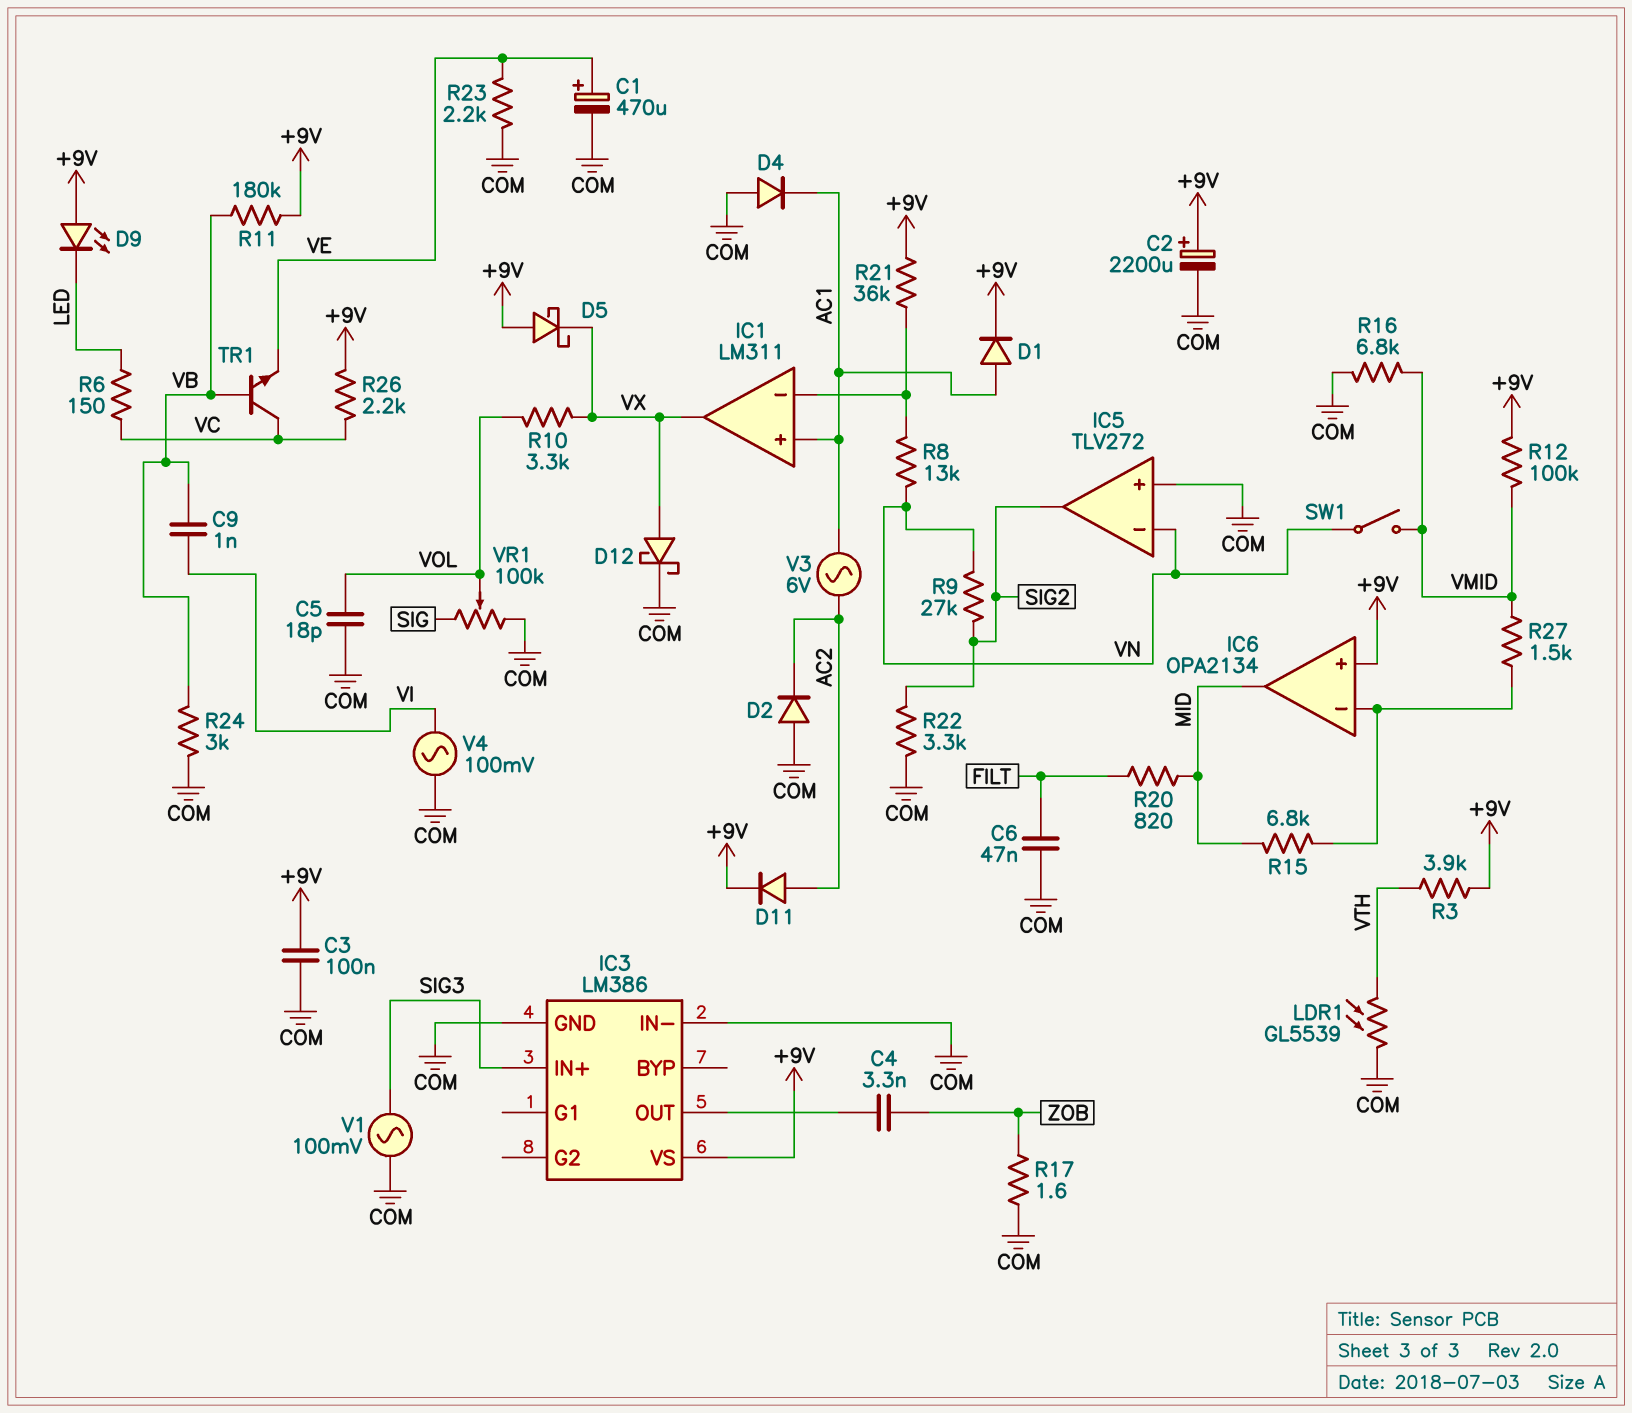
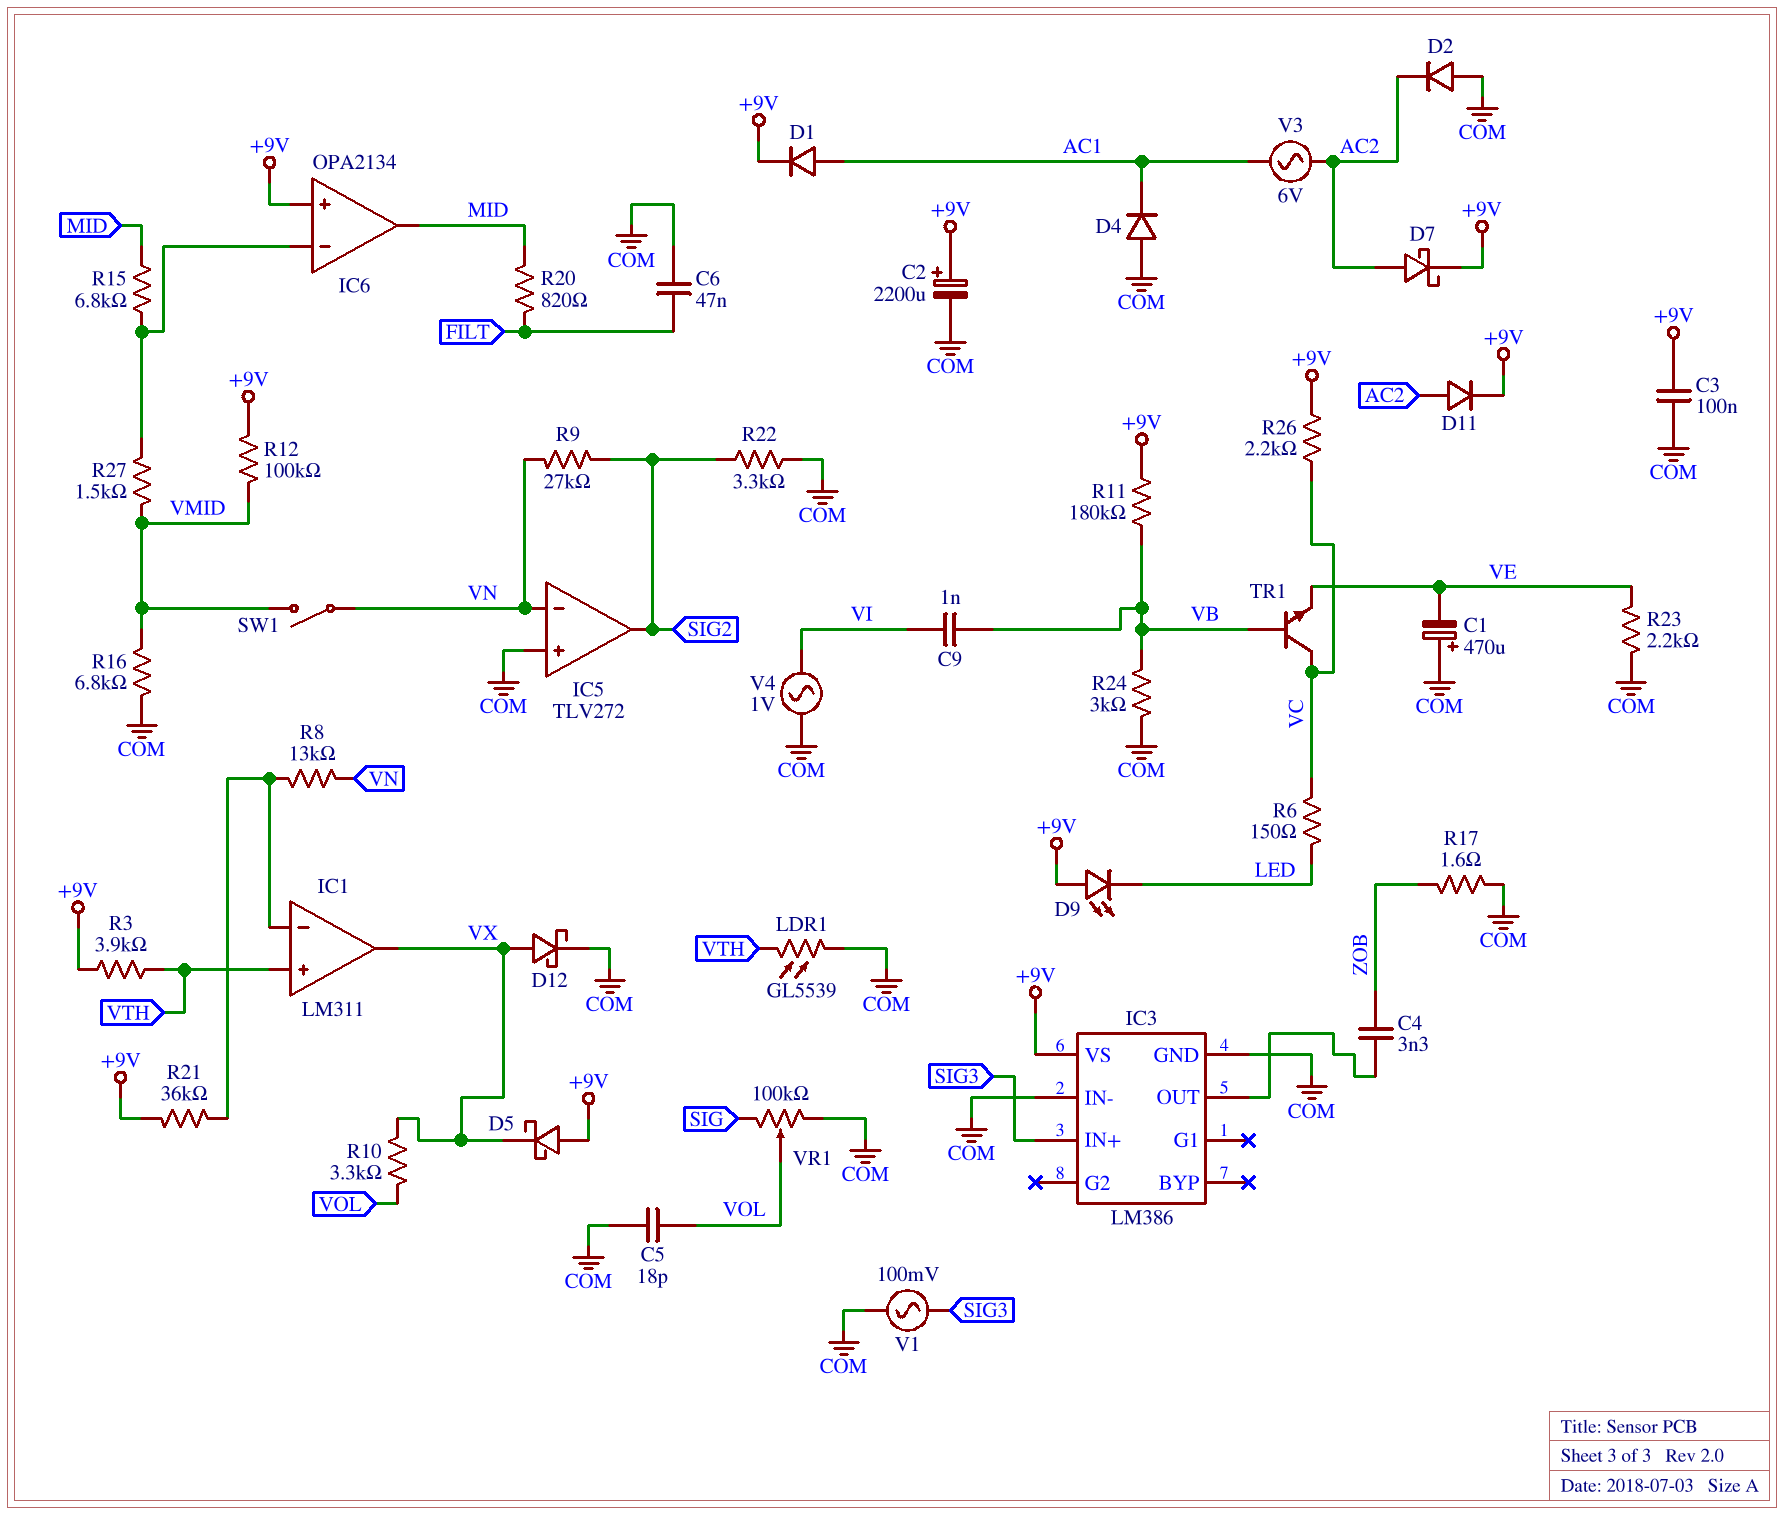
C1: 470uF (plus VE, minus COM) -> 470uF (plus COM, minus VE)
D7: none -> schottky (A AC2, K +9V)
IC1 pin in+: AC1 -> VTH
V4: AC 100mV (COM, VI) -> AC 1V (COM, VI)

